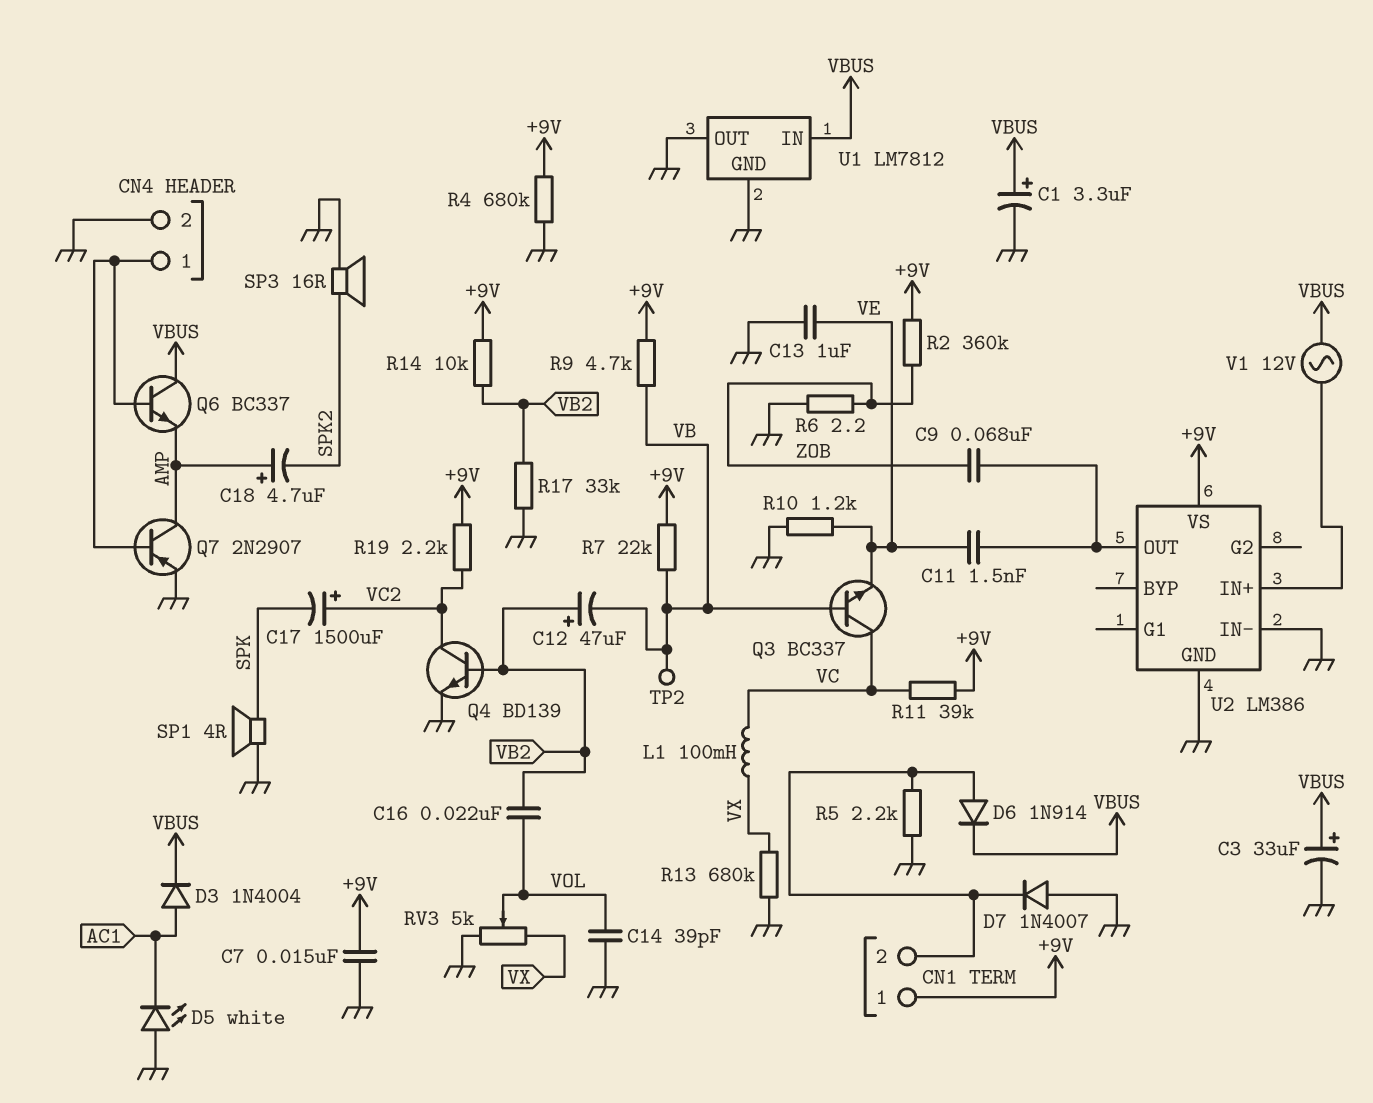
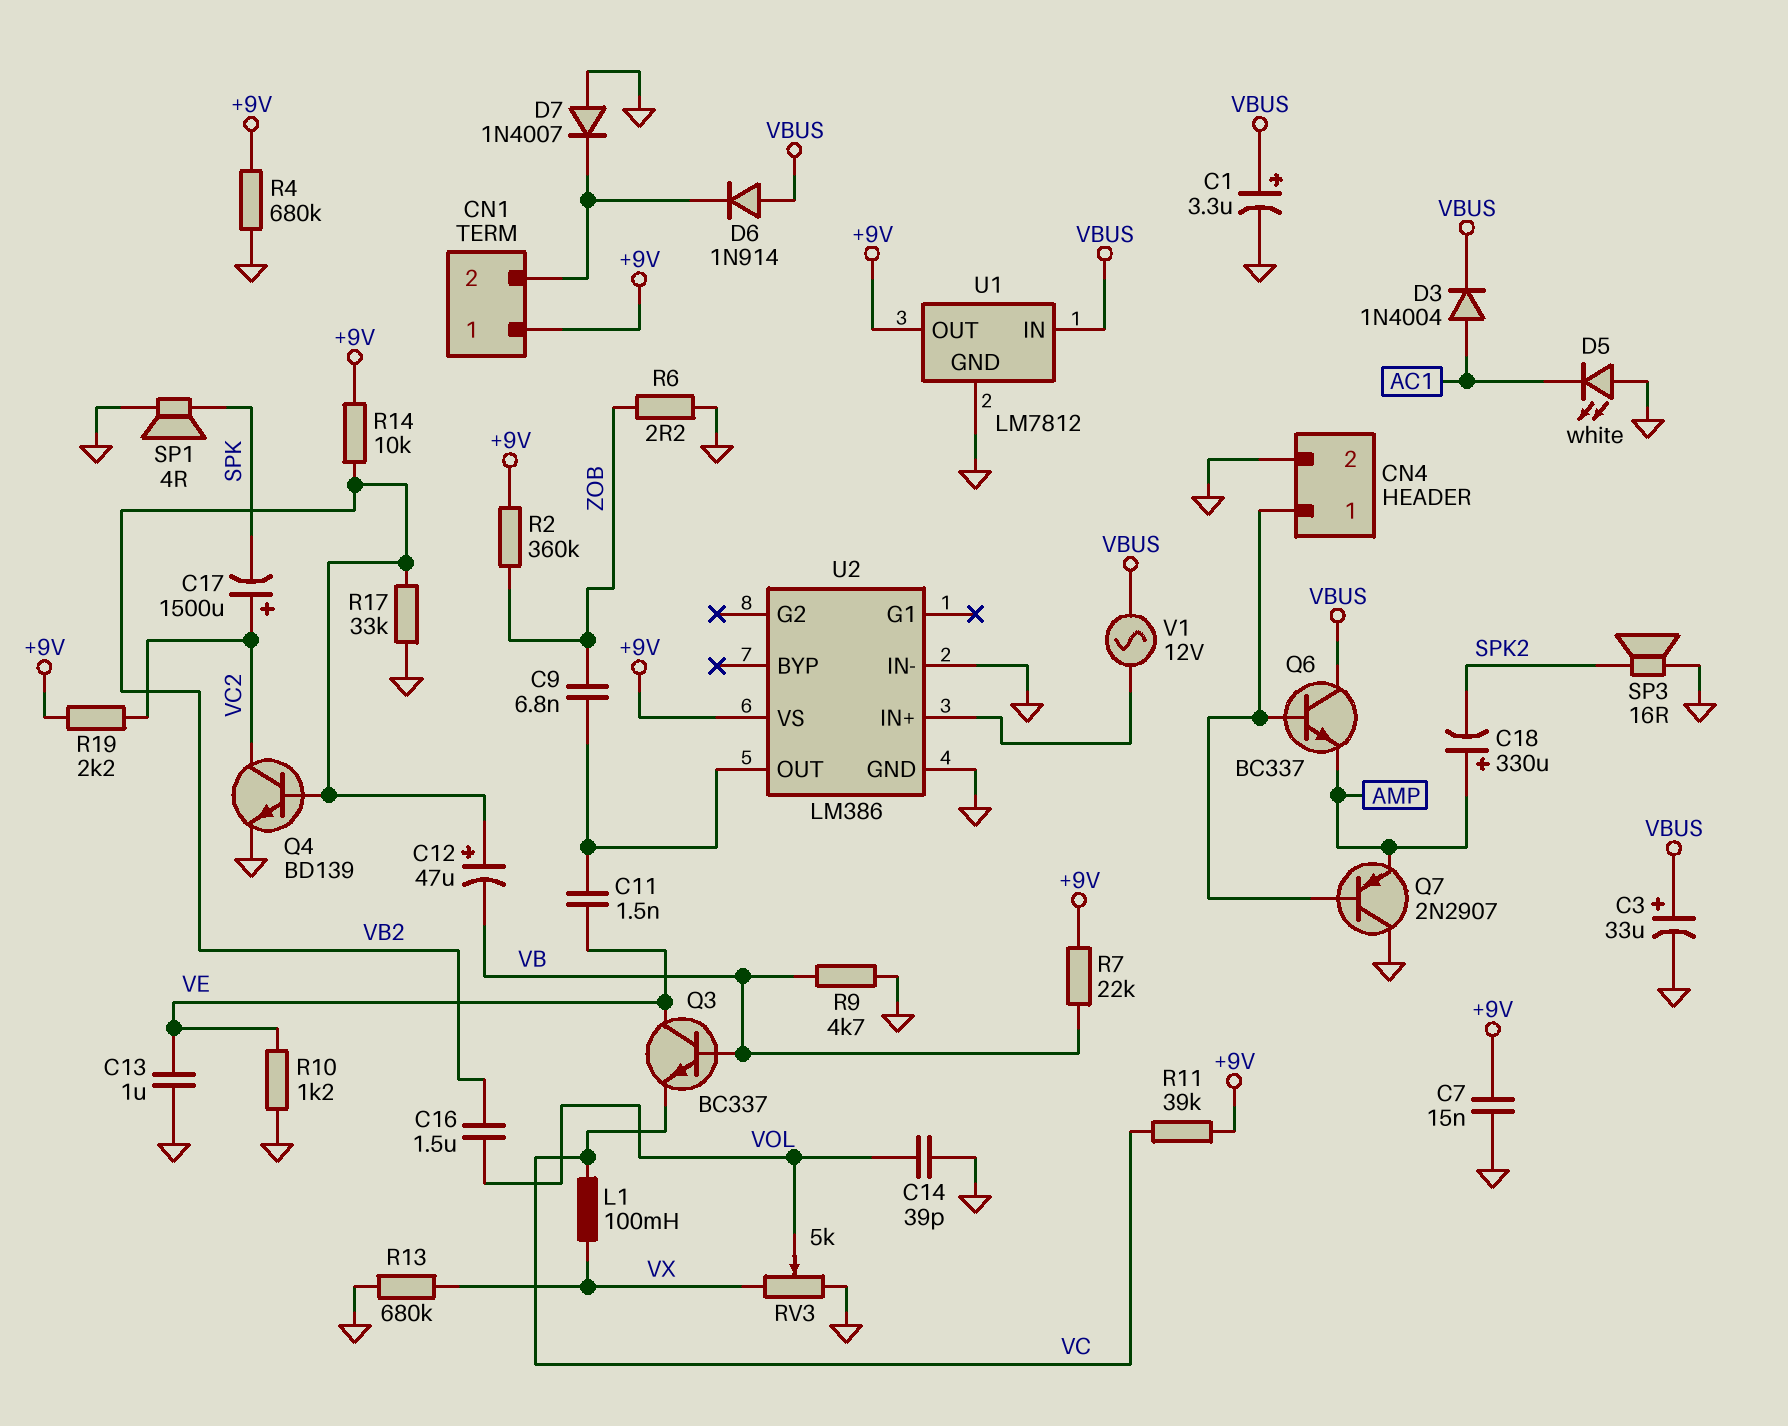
C9: 68nF (U2/OUT, ZOB) -> 6.8nF (U2/OUT, ZOB)
C16: 22nF (VB2, VOL) -> 1.5uF (VB2, VOL)
C18: 4.7uF (plus AMP, minus SPK2) -> 330uF (plus AMP, minus SPK2)
D6: diode 1N914 (A CN1/2, K VBUS) -> diode 1N914 (A VBUS, K CN1/2)
Q3: NPN BC337 (B VB, C VC, E VE) -> NPN BC337 (B VB, C VE, E VC)
Q7: PNP 2N2907 (B CN4/1, C AMP, E GND) -> PNP 2N2907 (B CN4/1, C GND, E AMP)
R5: 2.2k (CN1/2, GND) -> none
R9: 4.7k (+9V, VB) -> 4.7k (GND, VB)
TP2: test point (VB) -> none
U1 pin OUT: GND -> +9V

